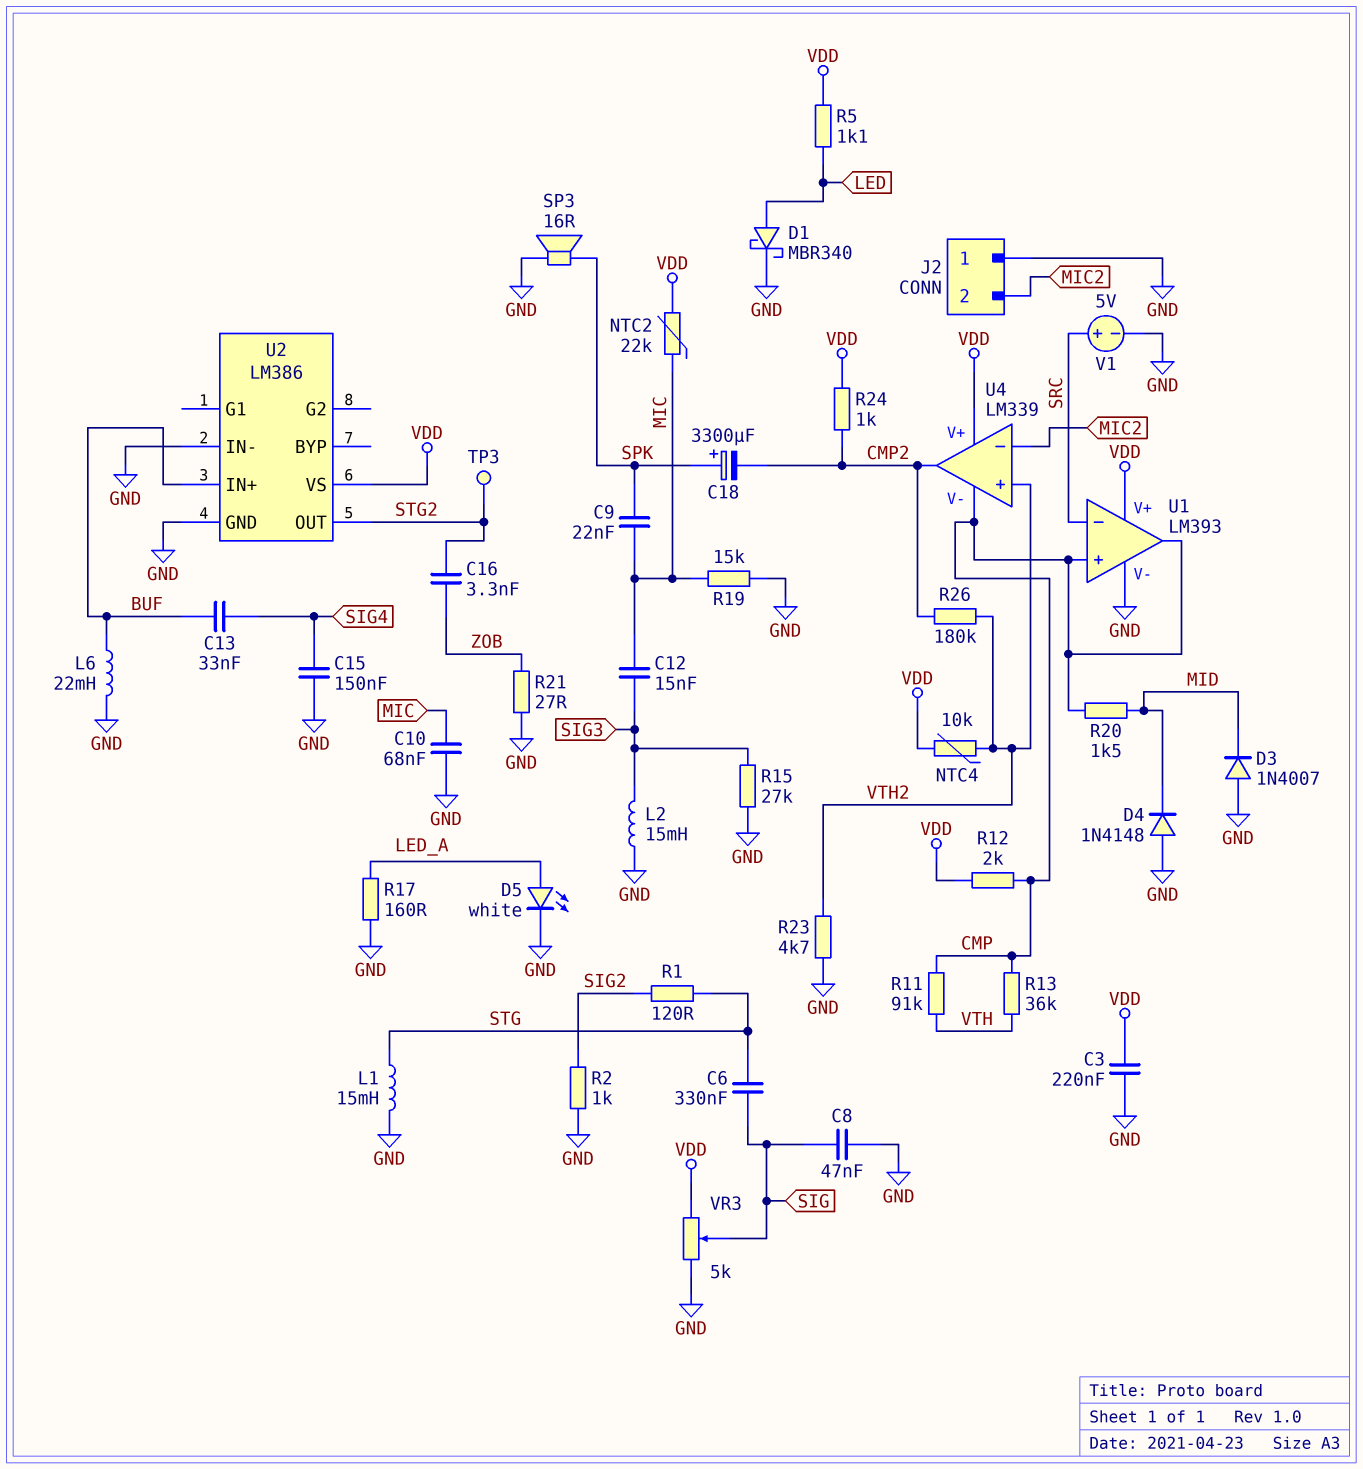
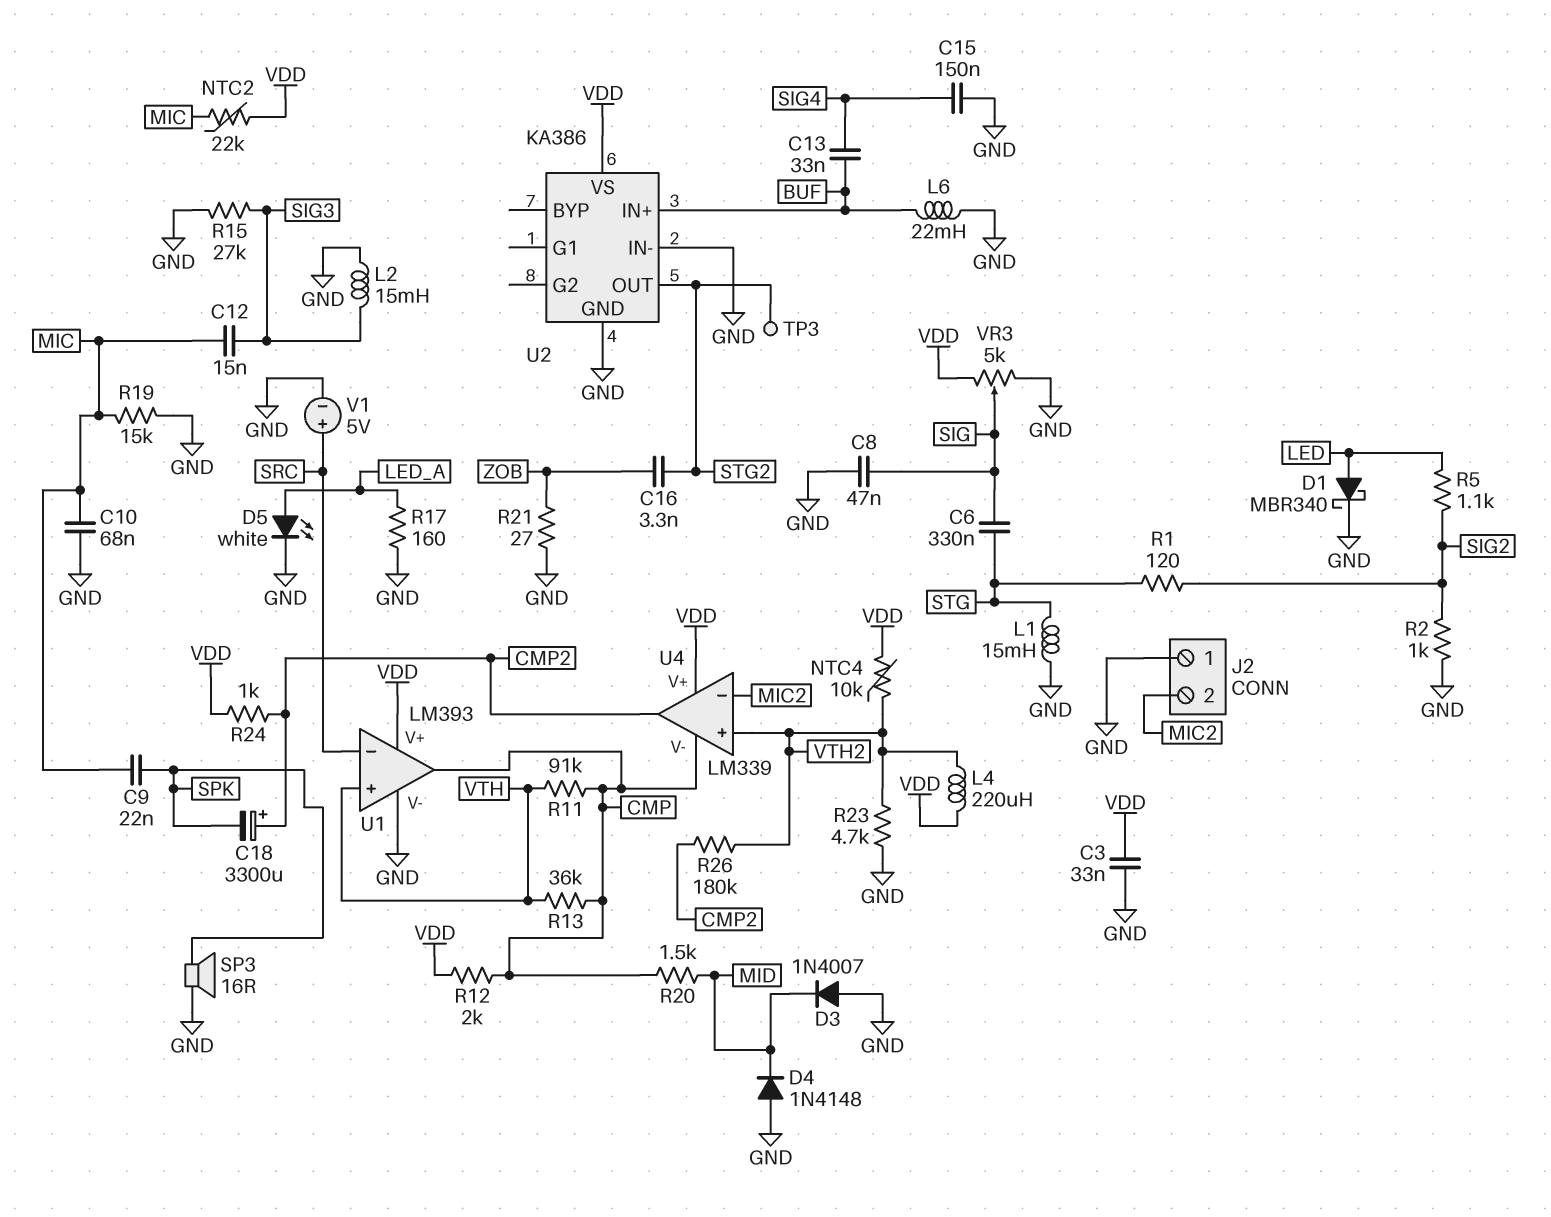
C3: 220nF (GND, VDD) -> 33nF (GND, VDD)
C18: 3300uF (plus SPK, minus CMP2) -> 3300uF (plus CMP2, minus SPK)
L4: none -> 220uH (VDD, VTH2)
R5: 1.1k (LED, VDD) -> 1.1k (LED, SIG2)
U1 pin in+: CMP -> VTH
U2: LM386 -> KA386

